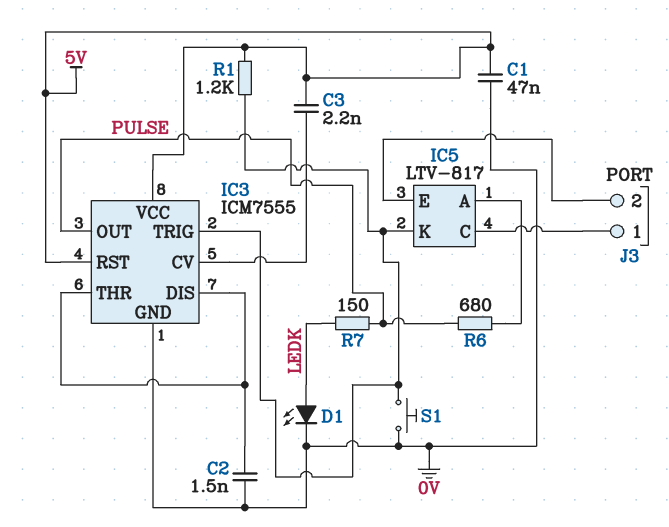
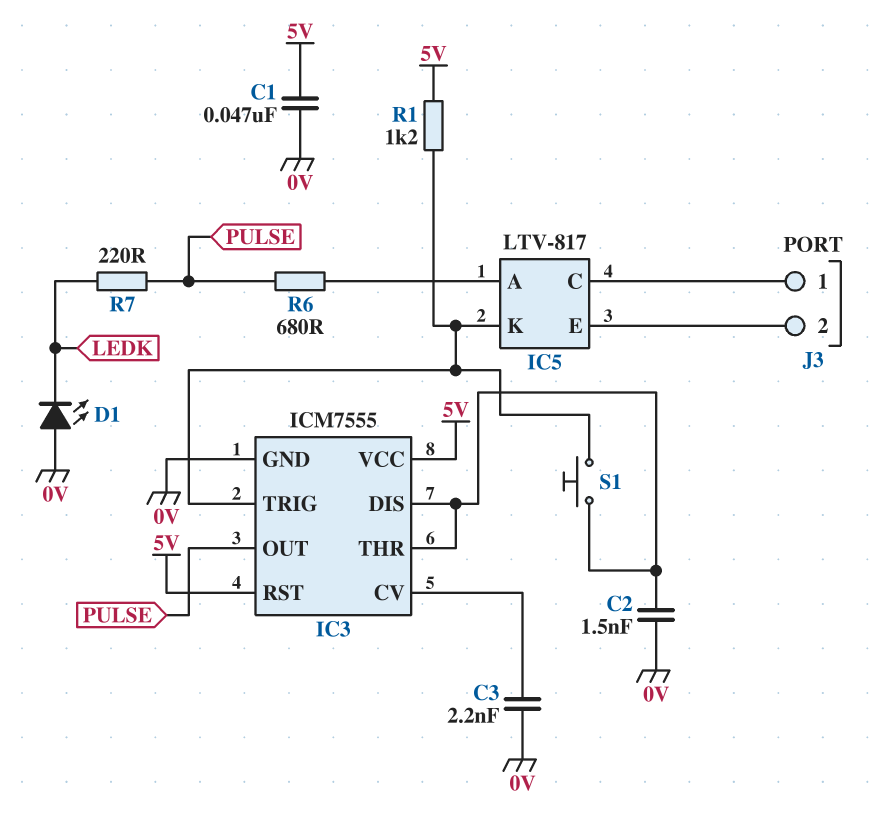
C3: 2.2nF (5V, IC3/CV) -> 2.2nF (0V, IC3/CV)
D1: LED (A LEDK, K 0V) -> LED (A 0V, K LEDK)
R7: 150 (LEDK, PULSE) -> 220 (LEDK, PULSE)
S1: button (0V, IC3/TRIG) -> button (IC3/DIS, IC3/TRIG)

